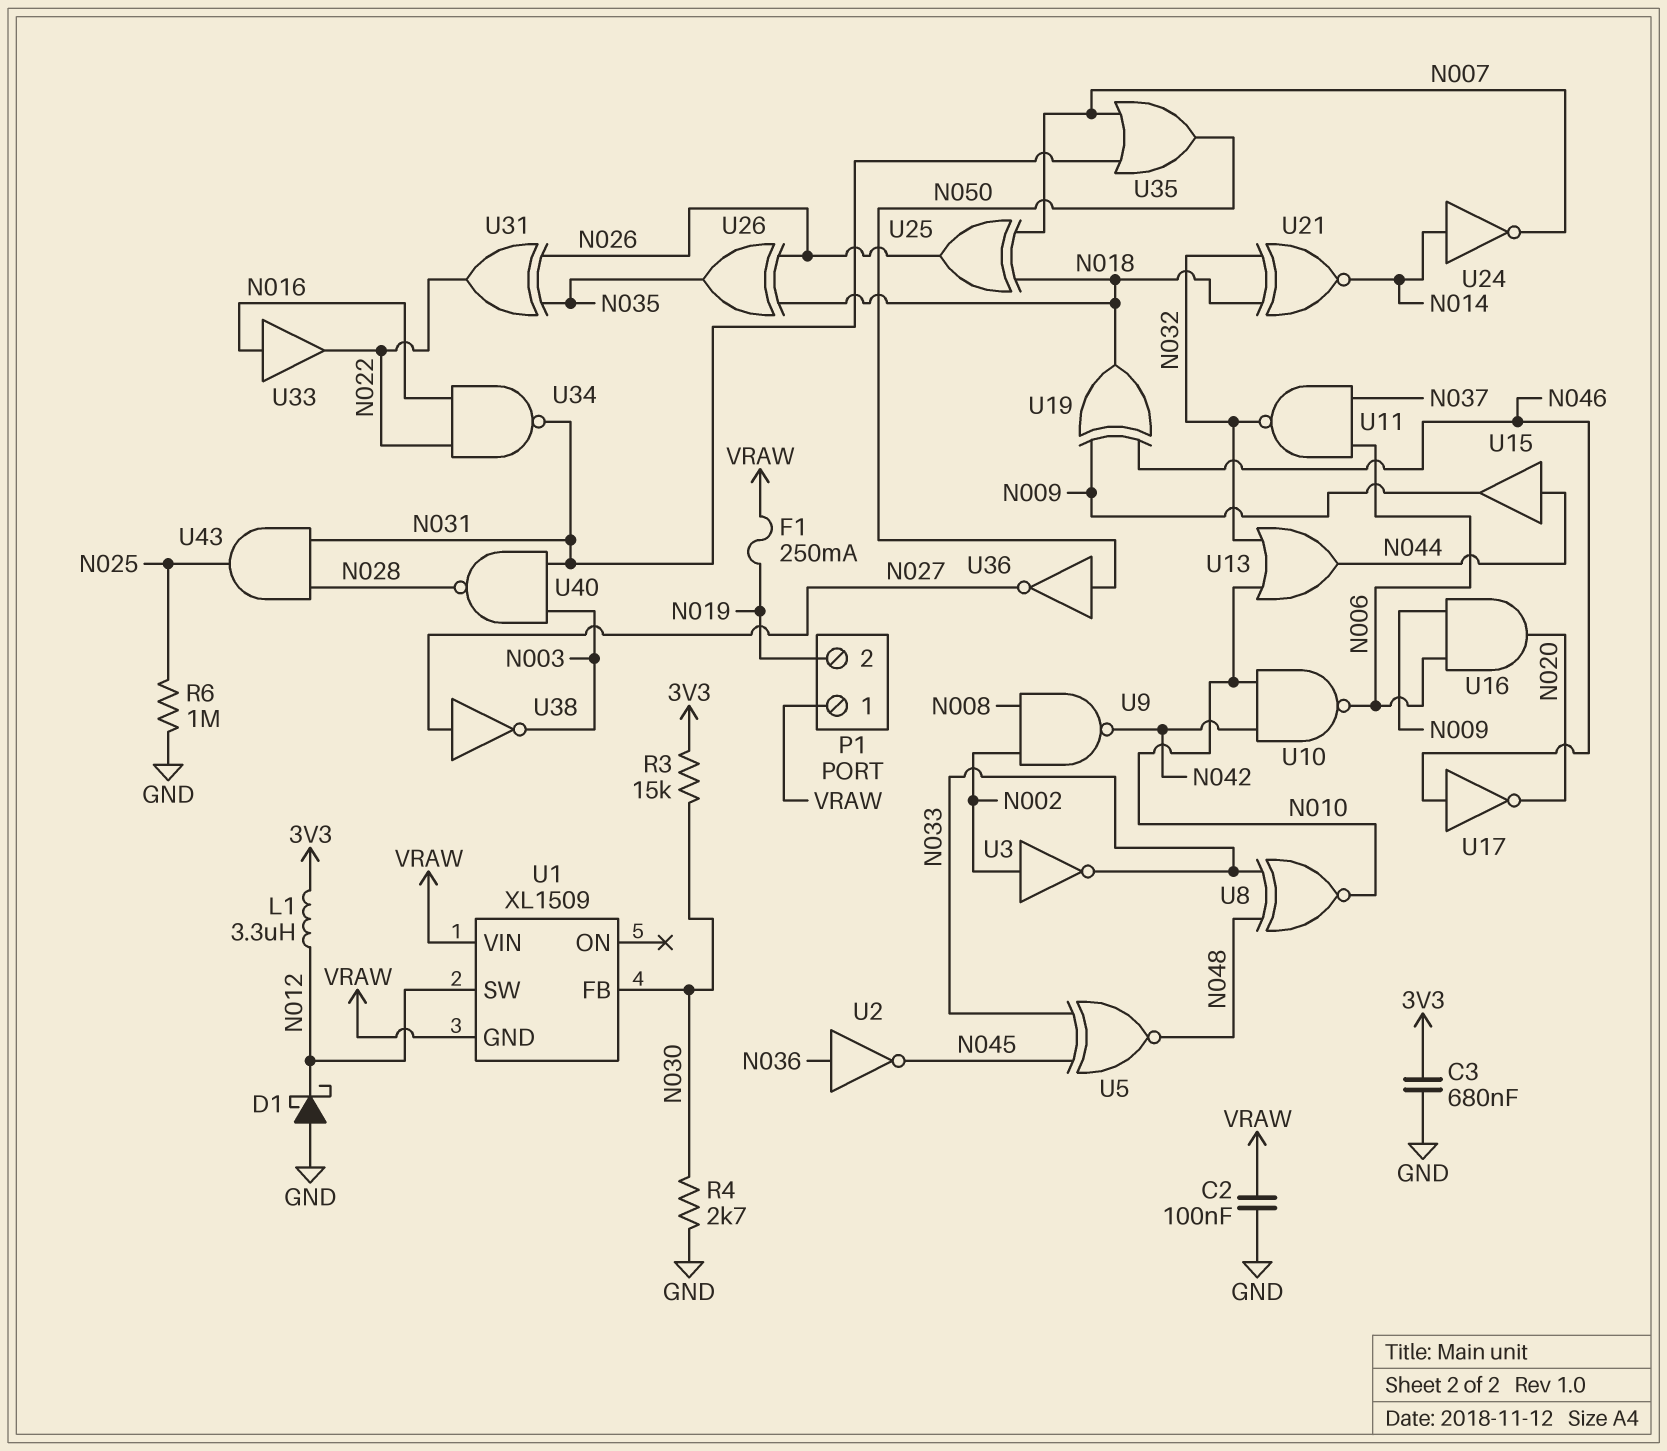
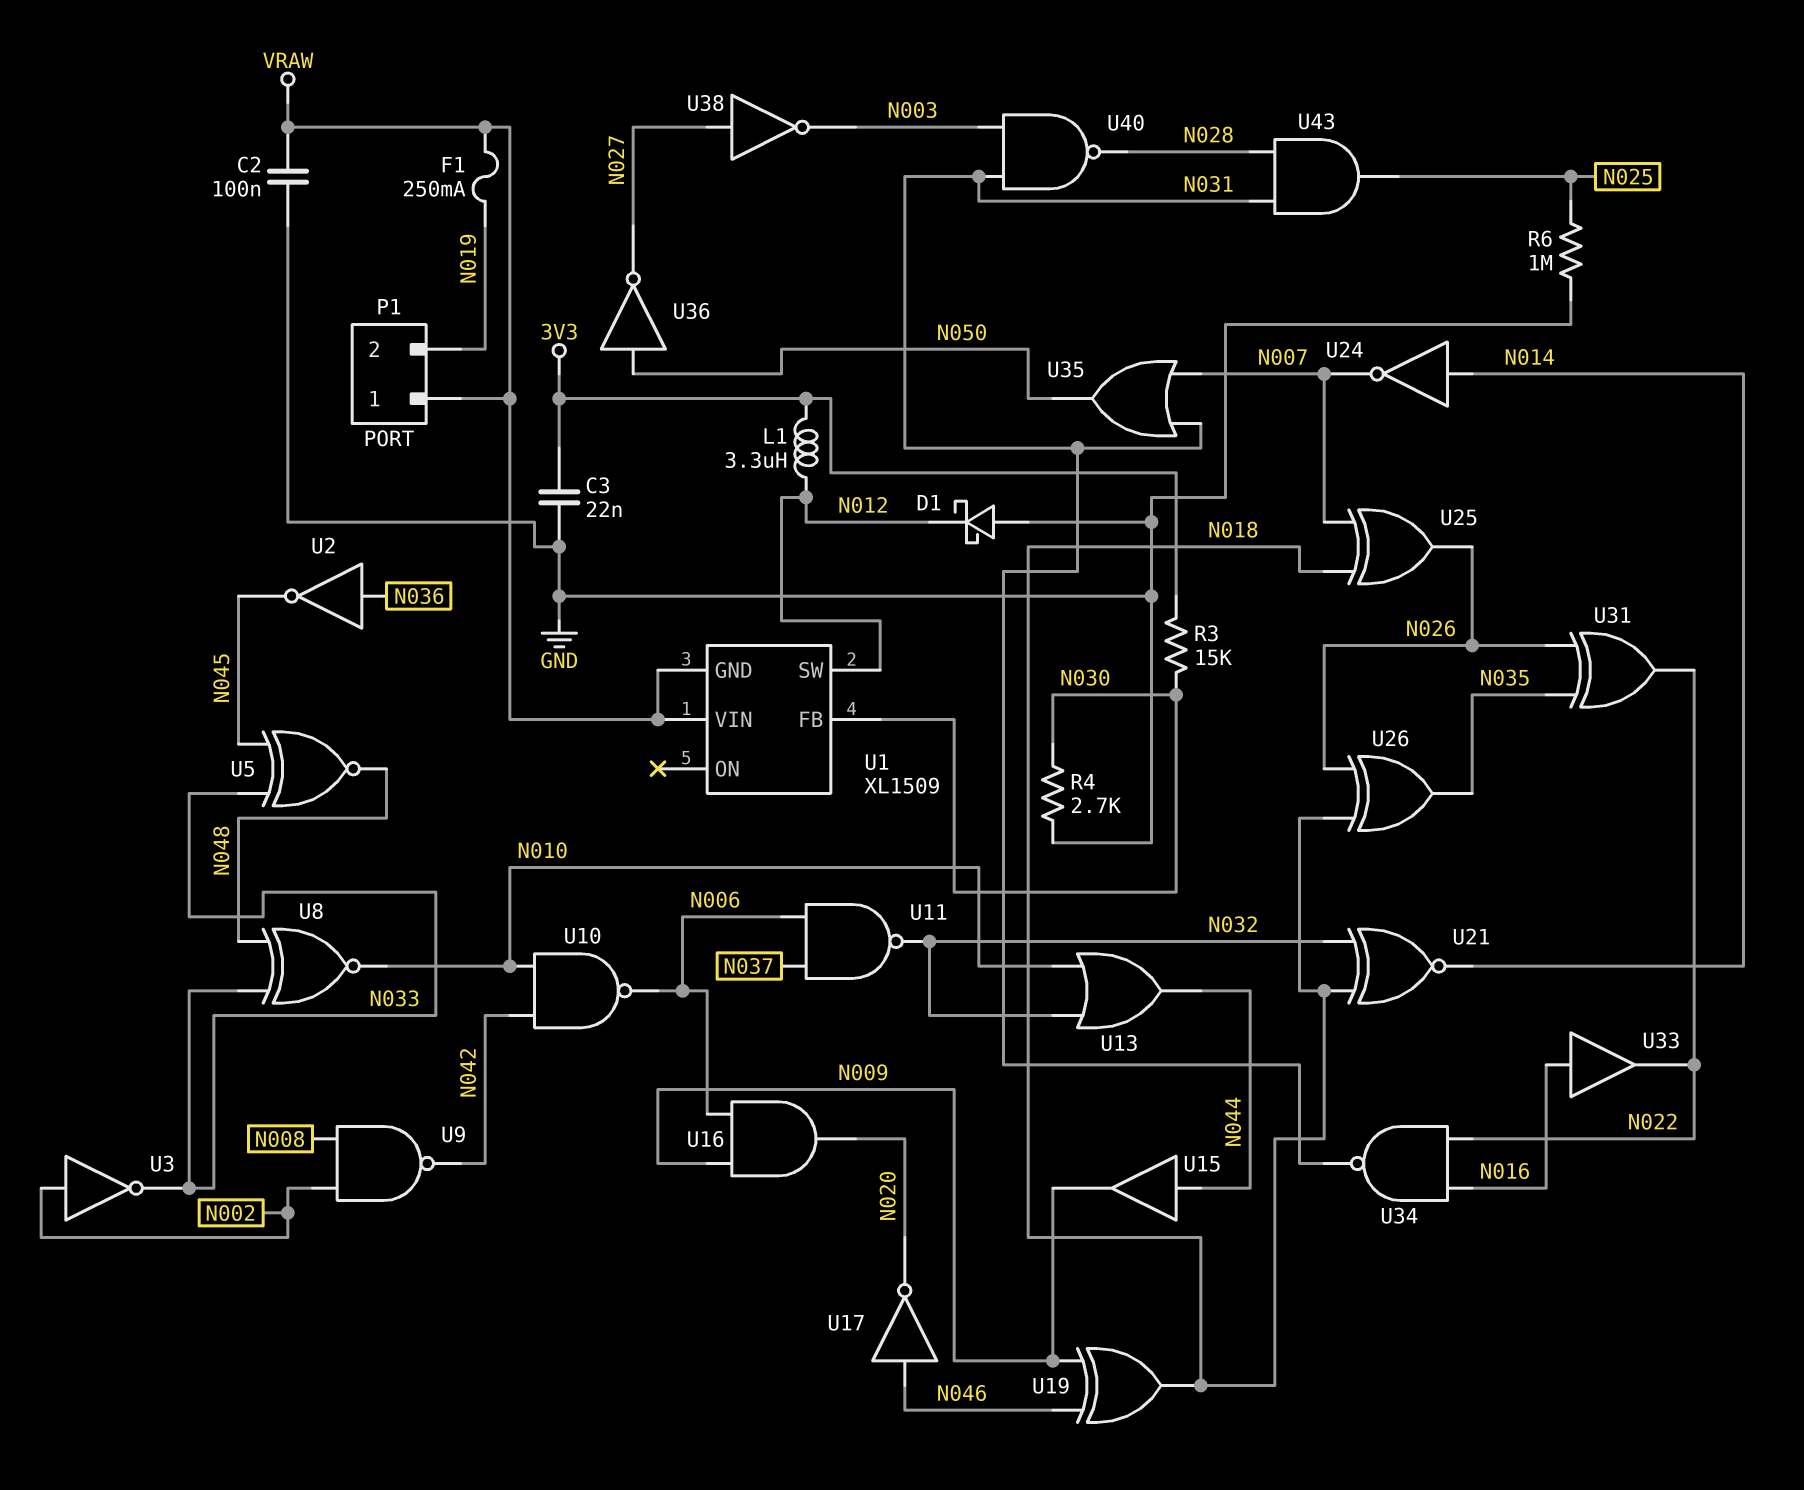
C3: 680nF (3V3, GND) -> 22nF (3V3, GND)

